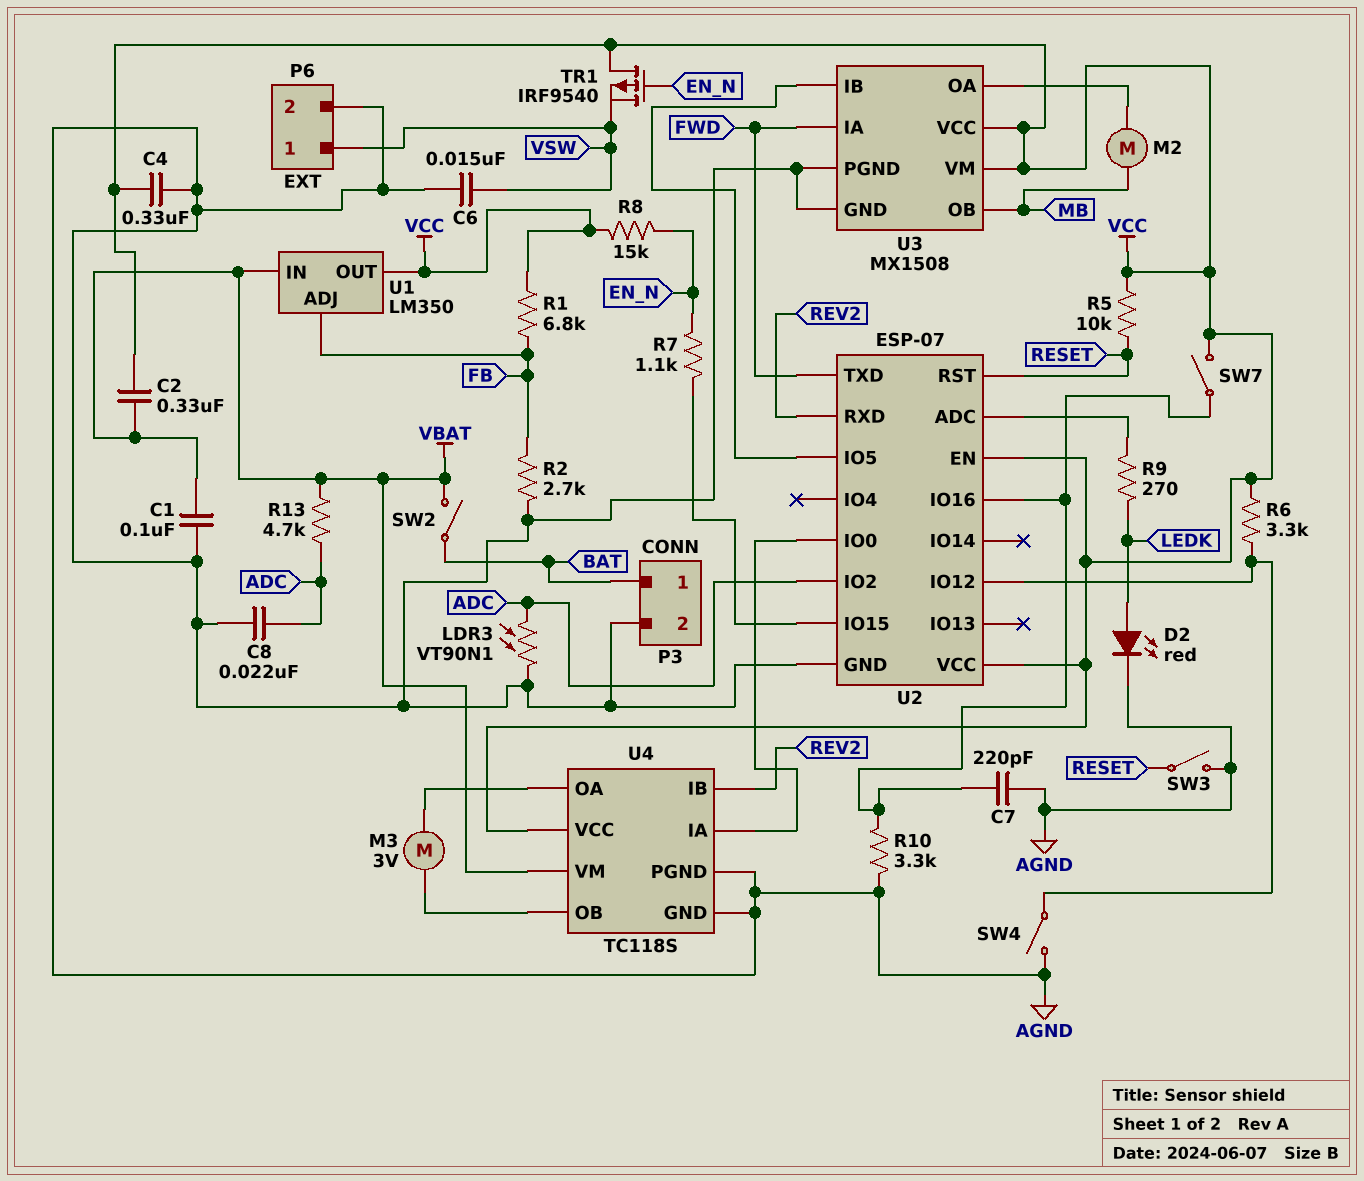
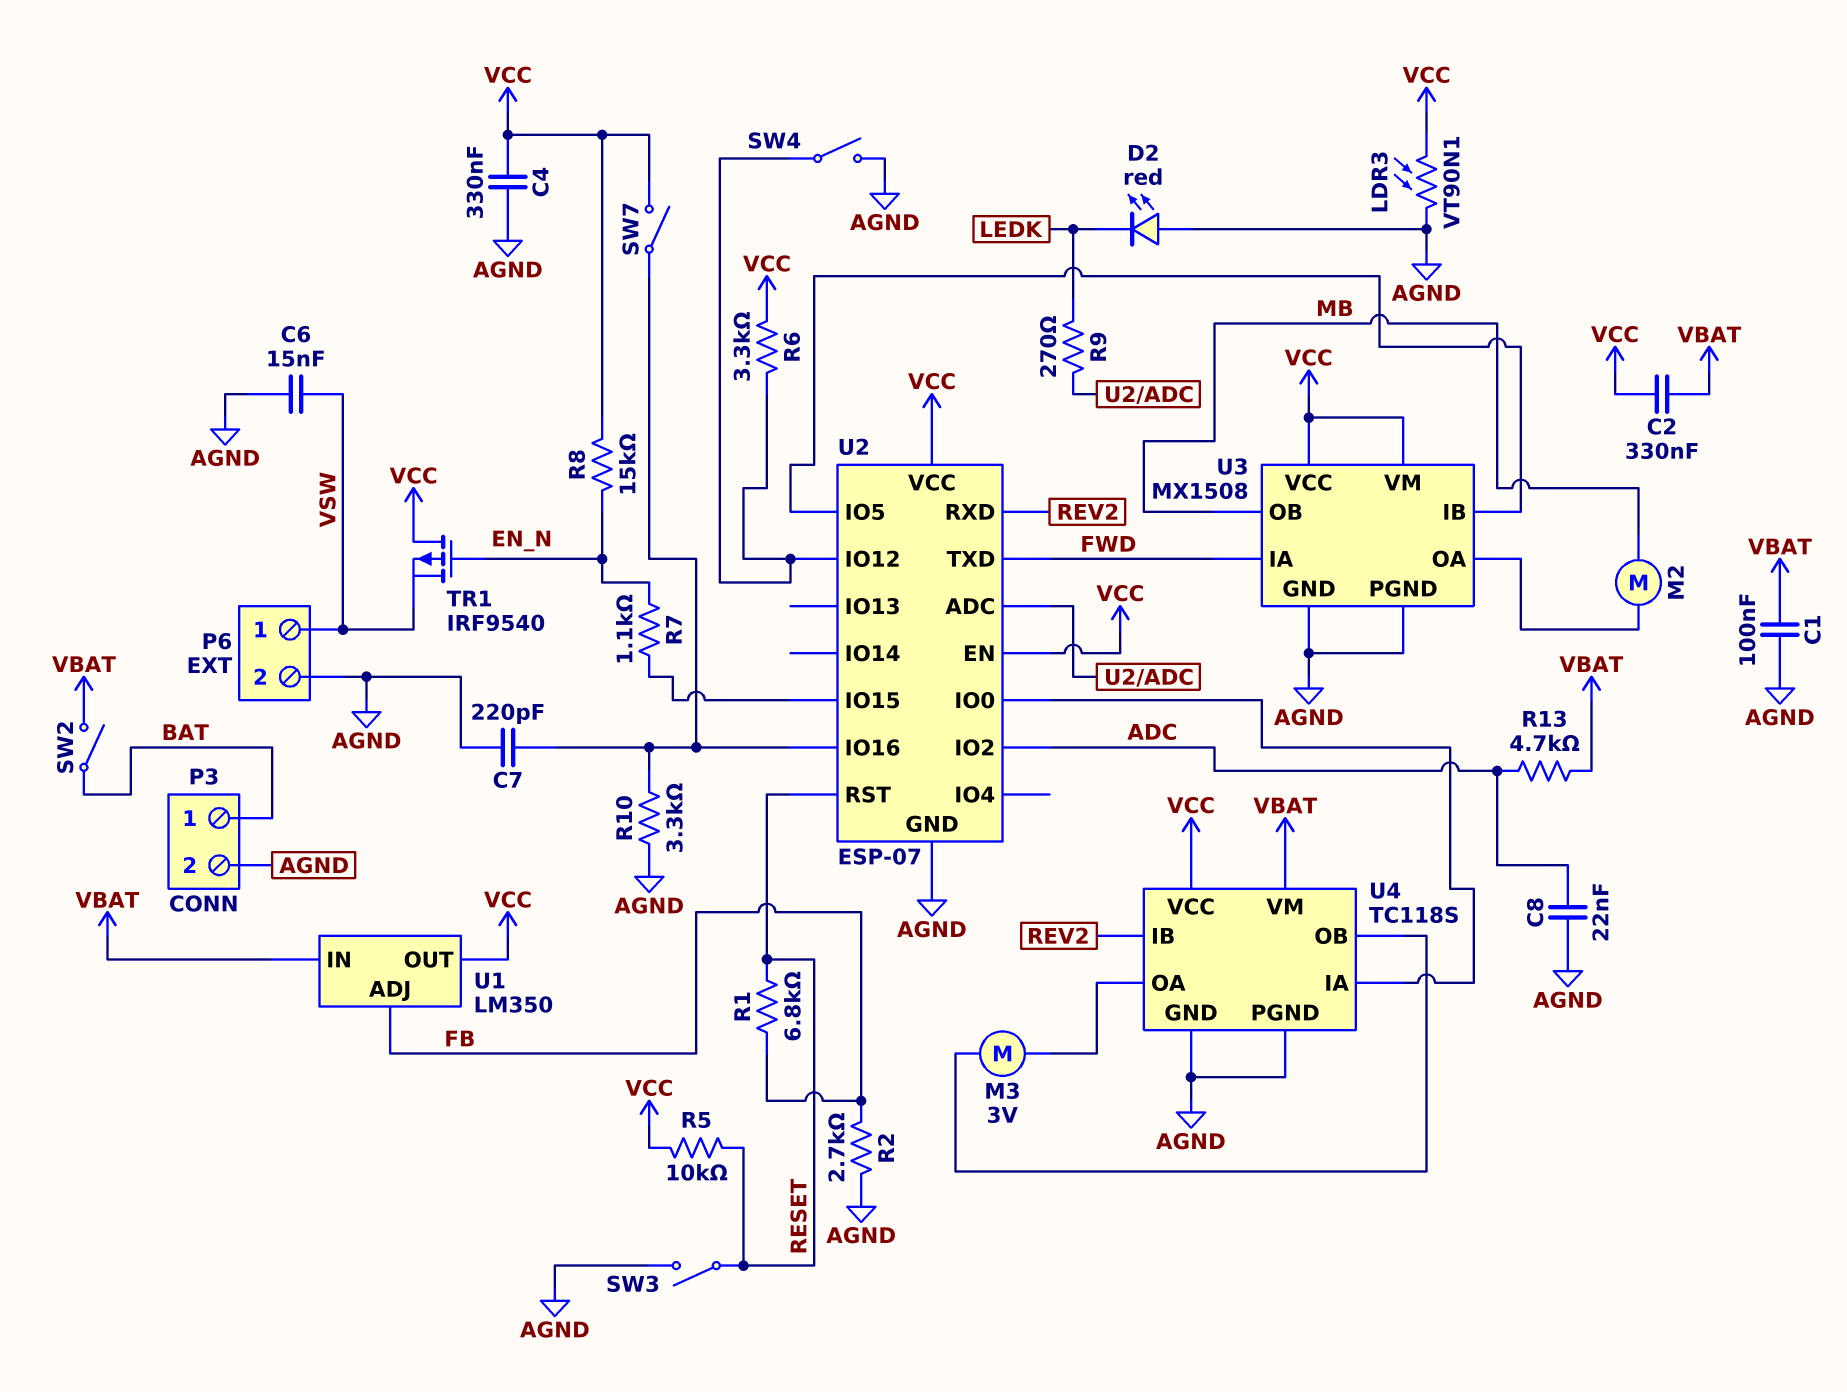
D2: LED red (A LEDK, K AGND) -> LED red (A AGND, K LEDK)
LDR3: VT90N1 (ADC, AGND) -> VT90N1 (AGND, VCC)
R1: 6.8k (FB, VCC) -> 6.8k (FB, RESET)

